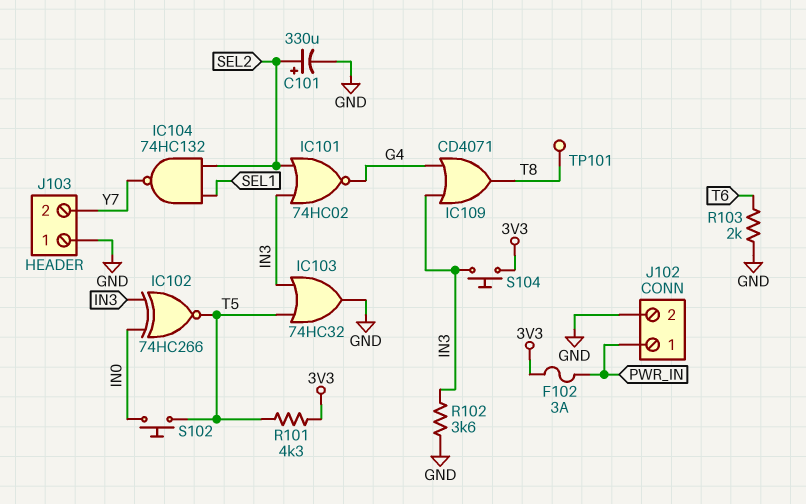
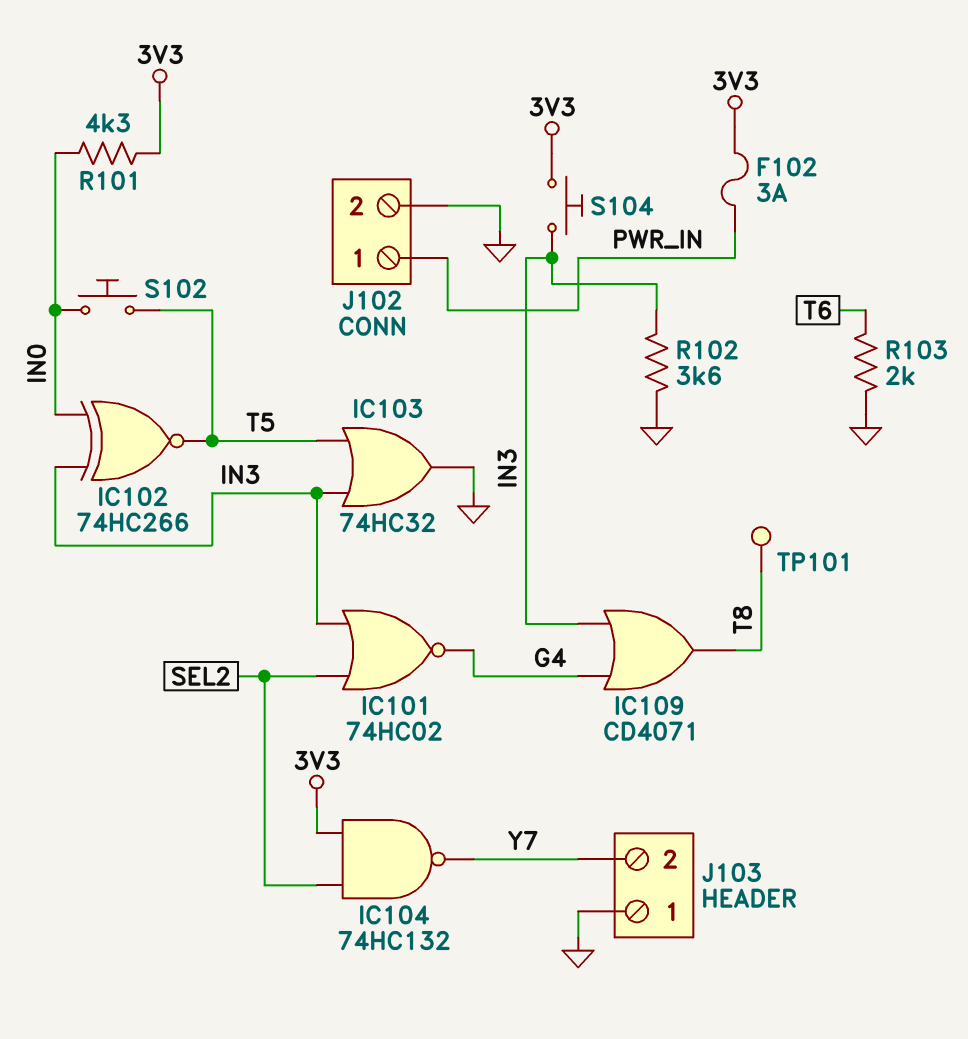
C101: 330uF (plus SEL2, minus GND) -> none
IC104: NAND 74HC132 (in SEL1, in SEL2, out Y7) -> NAND 74HC132 (in 3V3, in SEL2, out Y7)
R101: 4.3k (3V3, T5) -> 4.3k (3V3, IN0)

